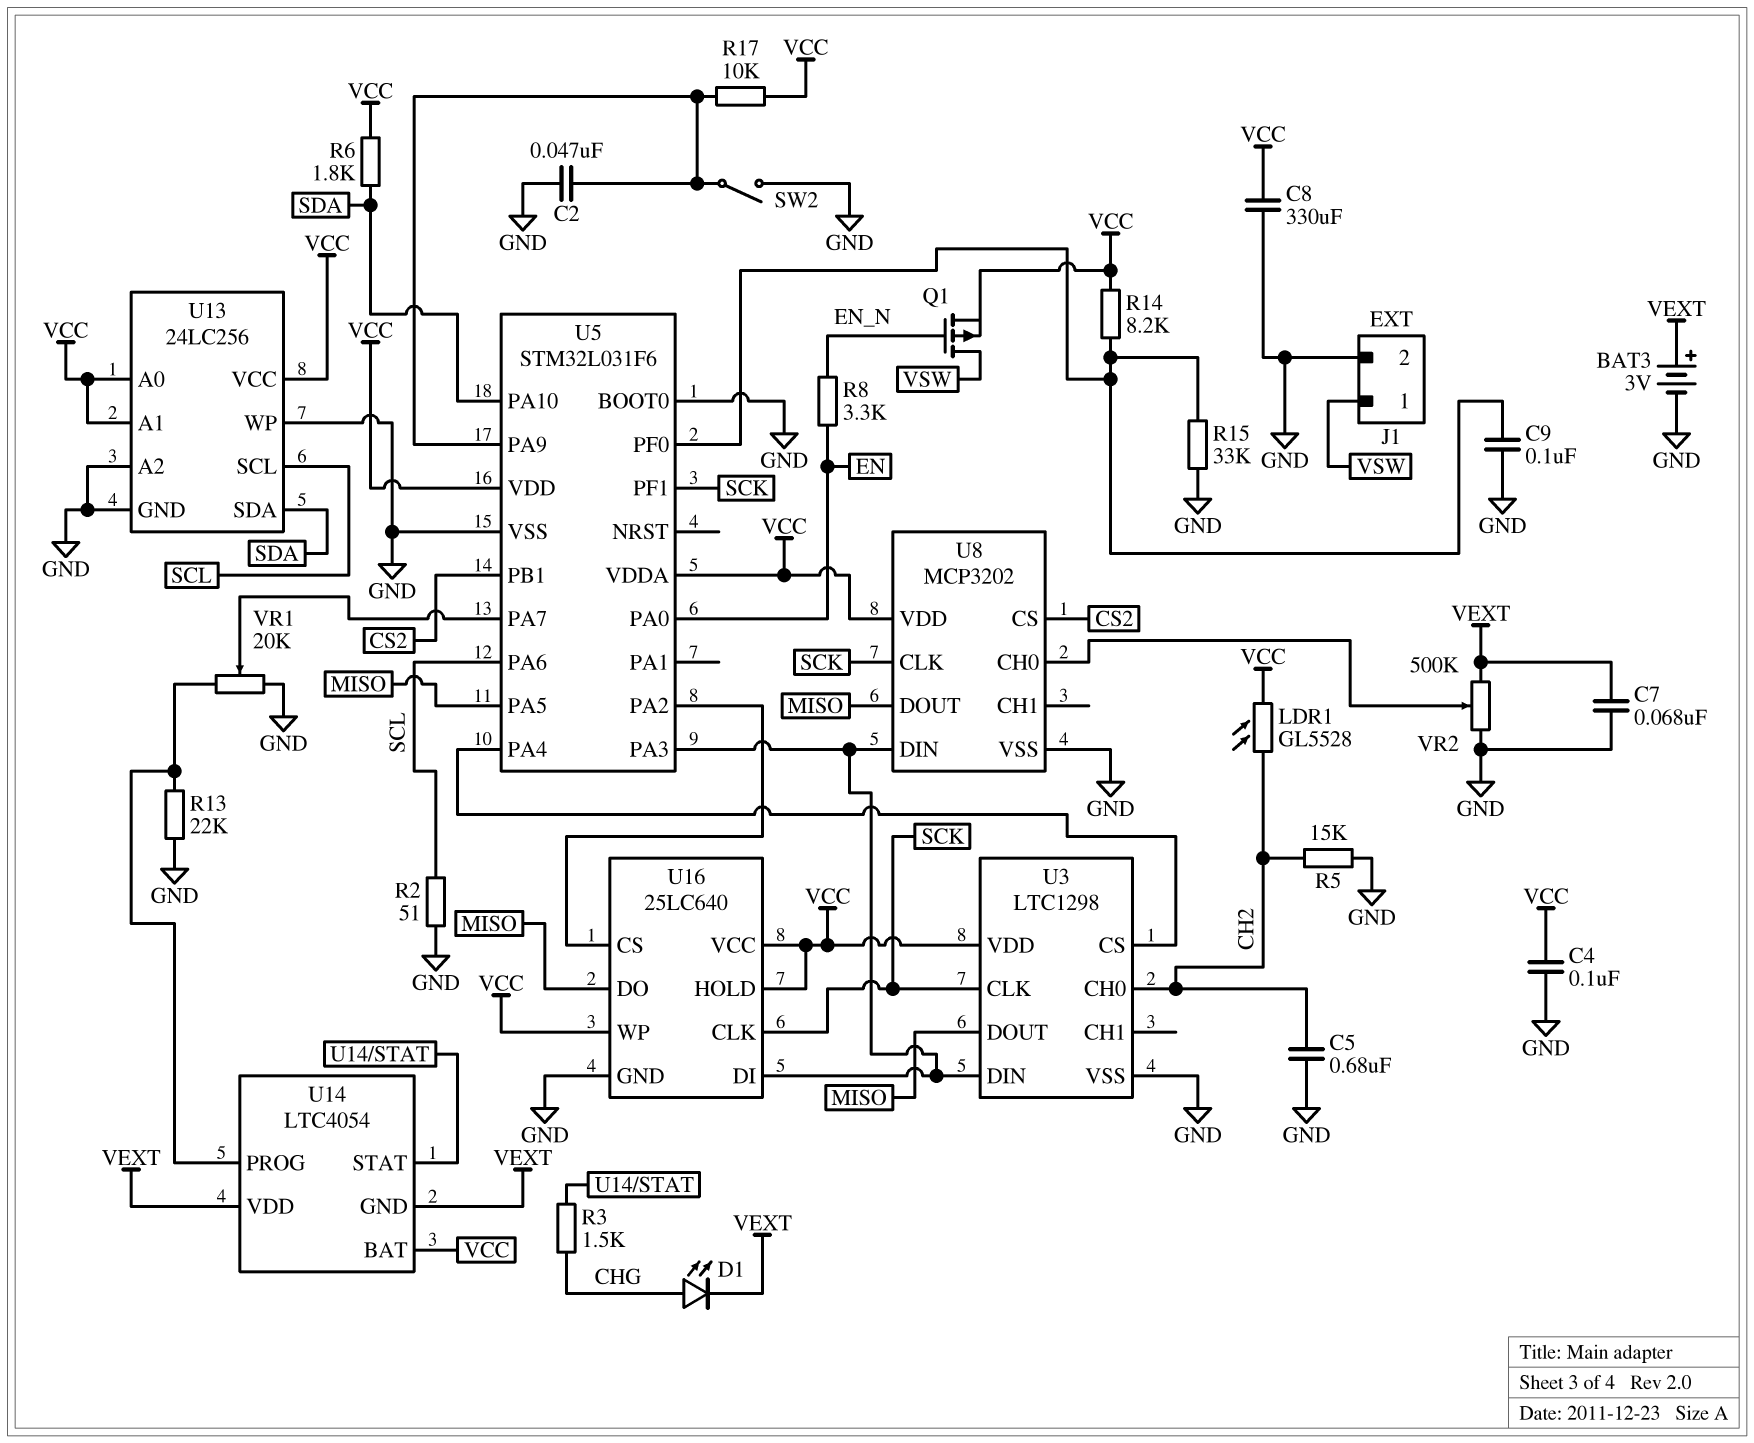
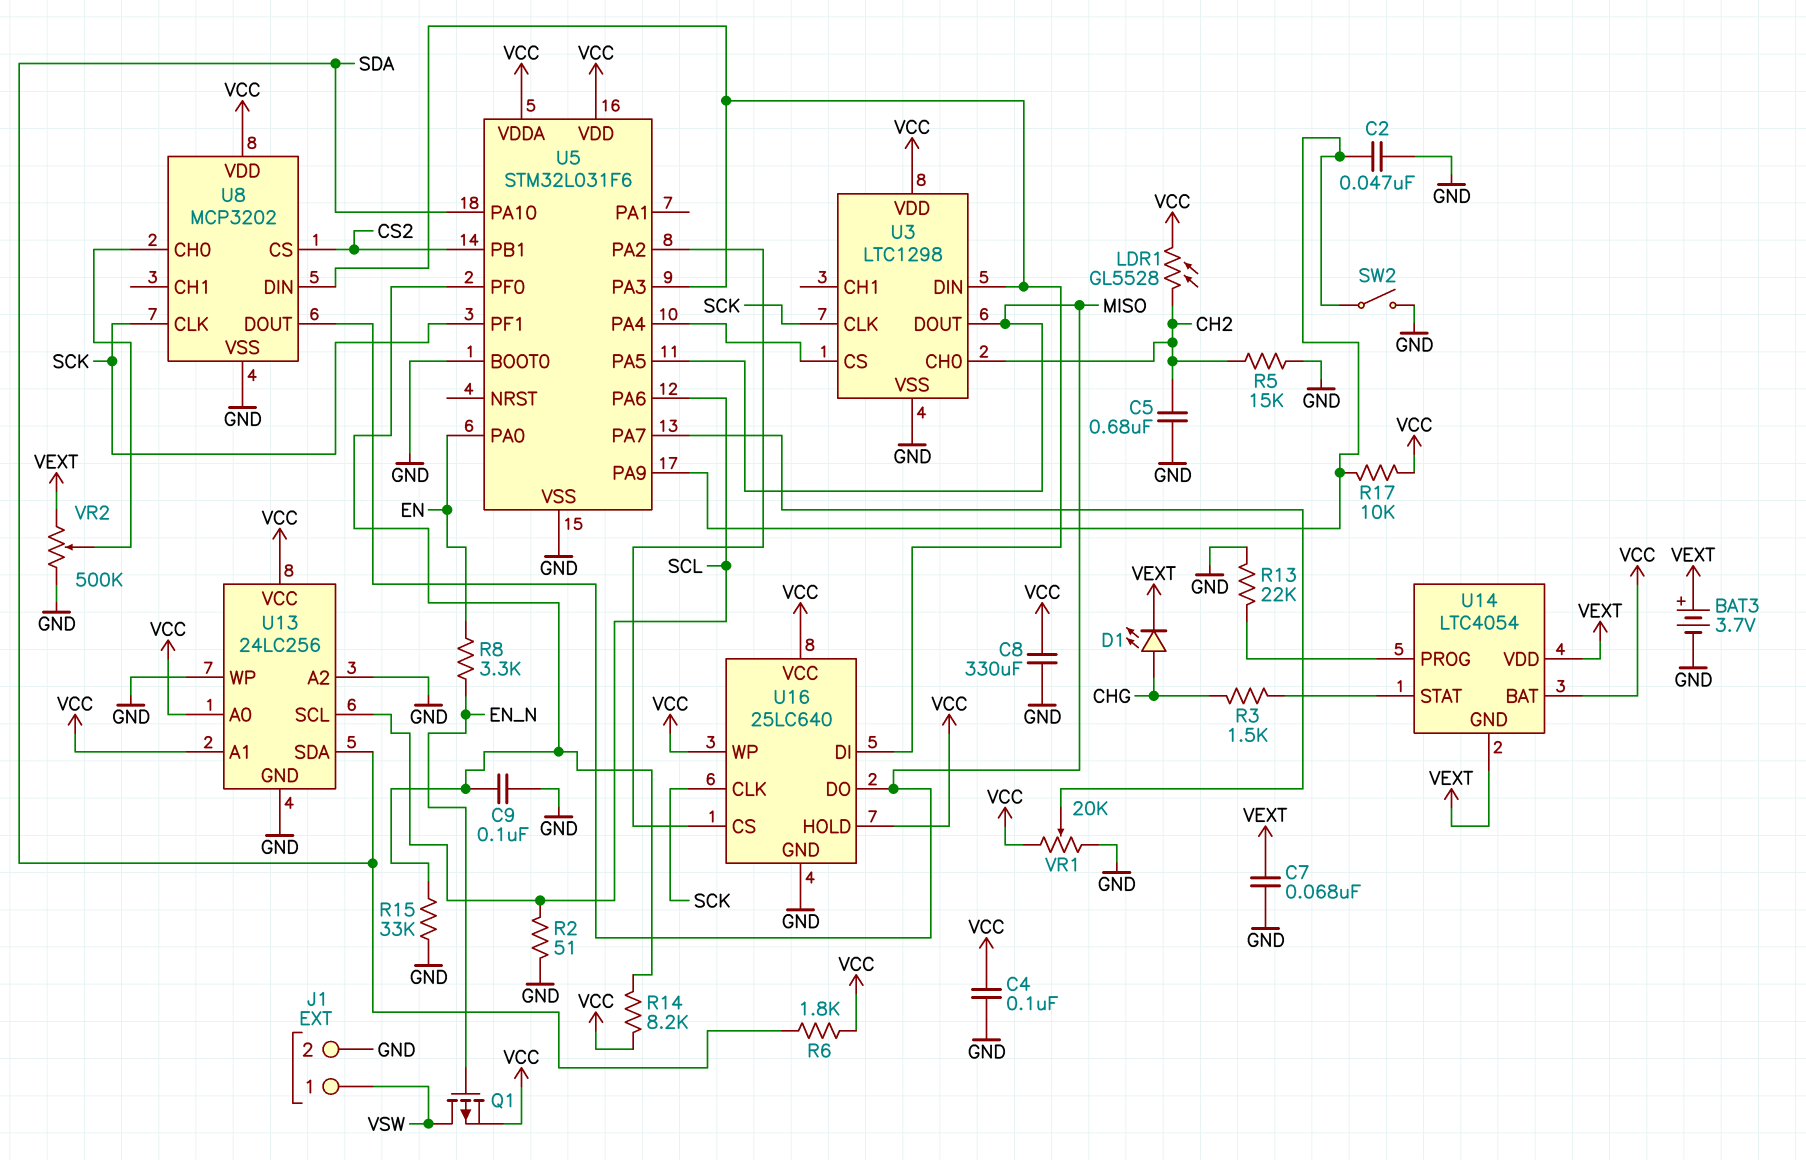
BAT3: 3V (plus VEXT, minus GND) -> 3.7V (plus VEXT, minus GND)
VR1: 20k (GND, U14/PROG, wiper U5/PA7) -> 20k (GND, VCC, wiper U5/PA7)

